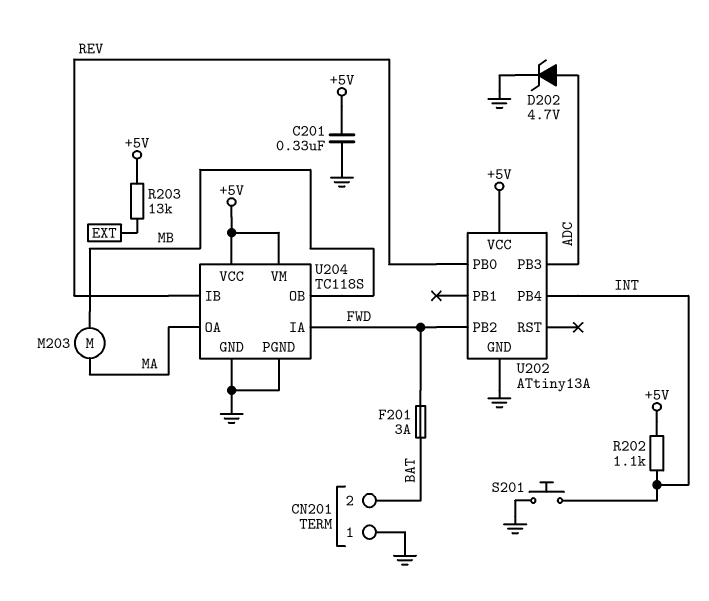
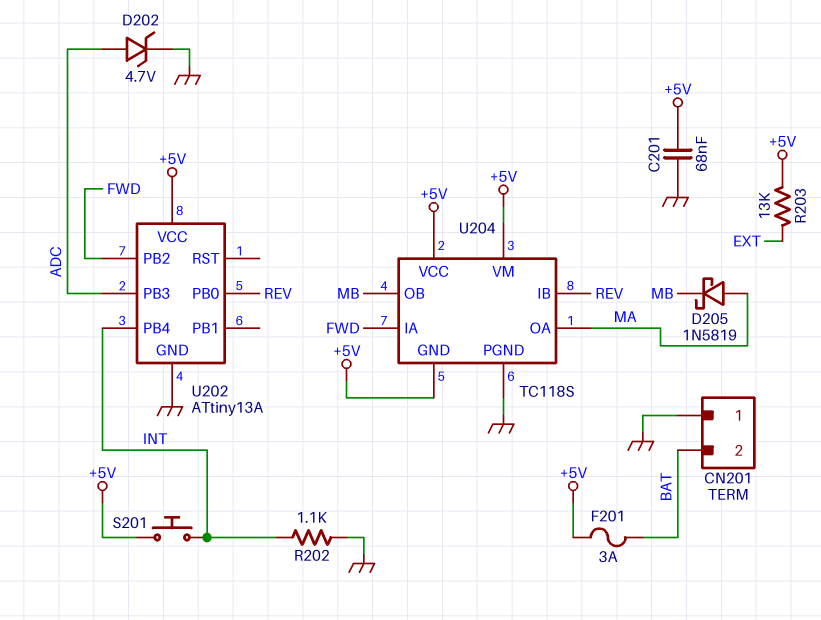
C201: 330nF (+5V, GND) -> 68nF (+5V, GND)
D205: none -> schottky 1N5819 (A MA, K MB)
F201: 3A (BAT, FWD) -> 3A (+5V, BAT)
M203: motor (MA, MB) -> none
R202: 1.1k (+5V, INT) -> 1.1k (GND, INT)
S201: button (GND, INT) -> button (+5V, INT)
U204 pin GND: GND -> +5V

